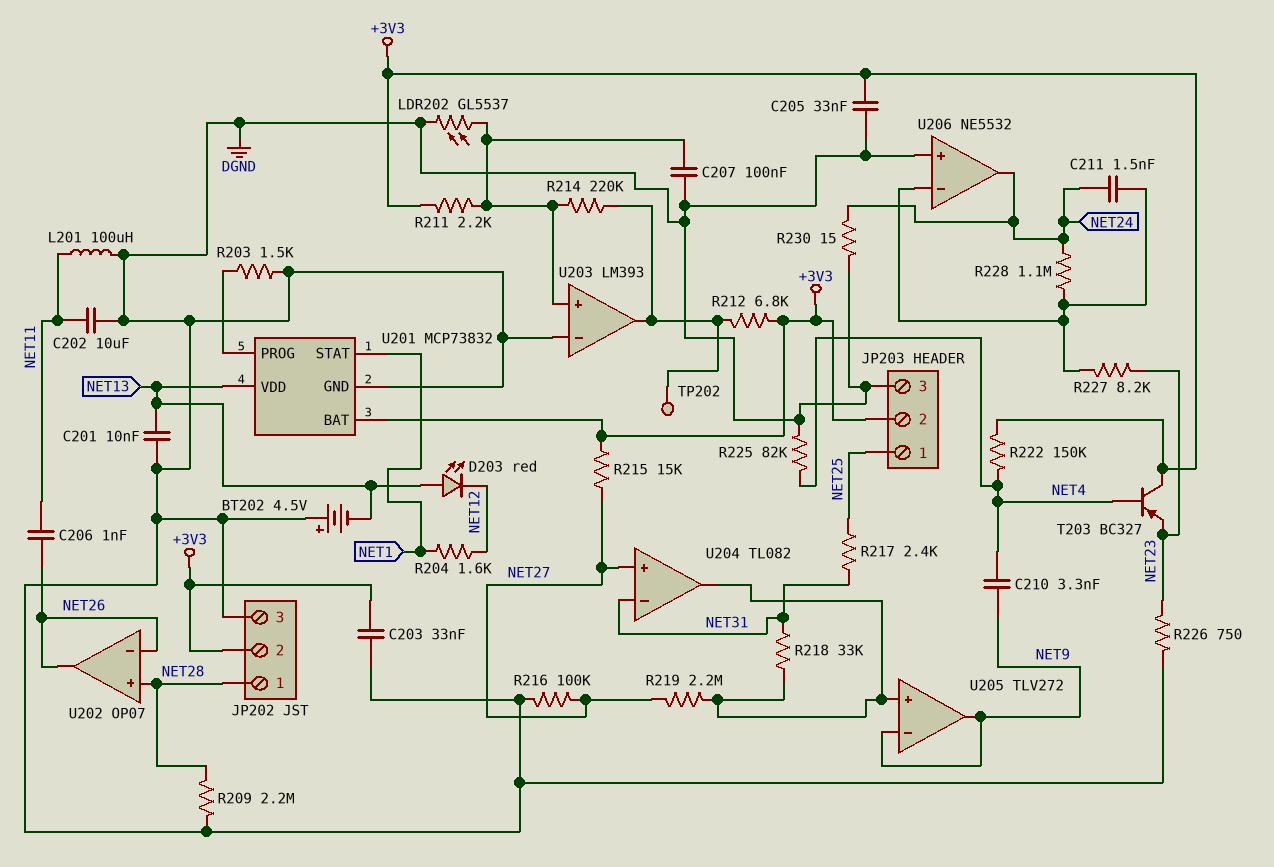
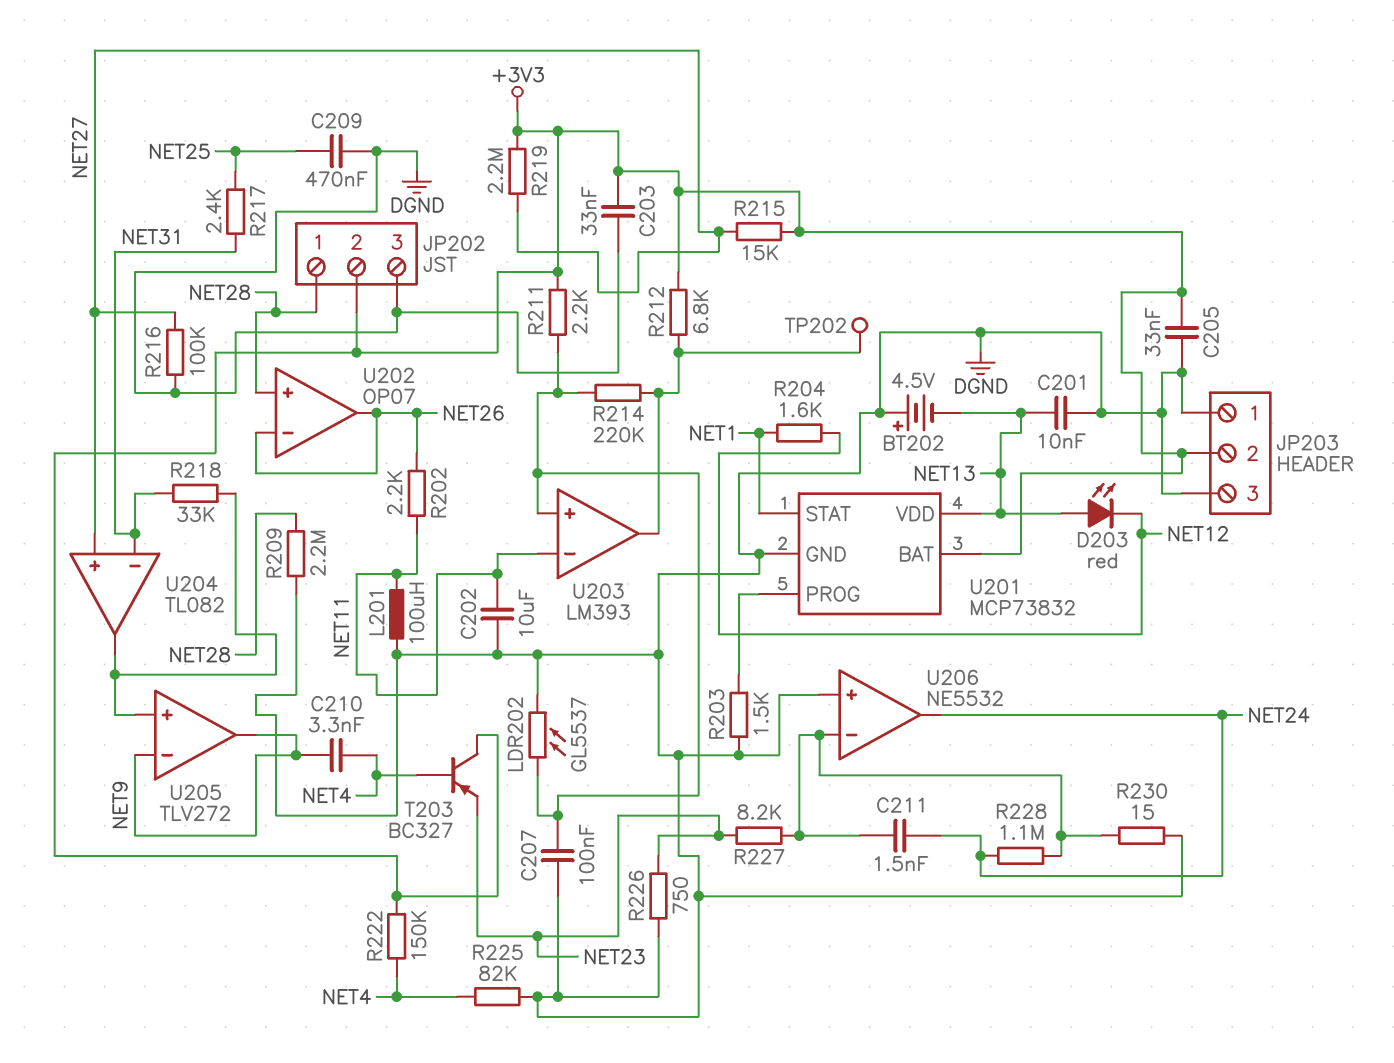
C206: 1nF (NET11, NET26) -> none
C209: none -> 470nF (DGND, NET25)
JP203 pin 1: NET25 -> DGND
R202: none -> 2.2k (NET11, NET26)
R219: 2.2M (NET27, U204/out) -> 2.2M (+3V3, NET27)
R230: 15 (DGND, NET24) -> 15 (DGND, U206/in-)
U203 pin in-: DGND -> NET11

